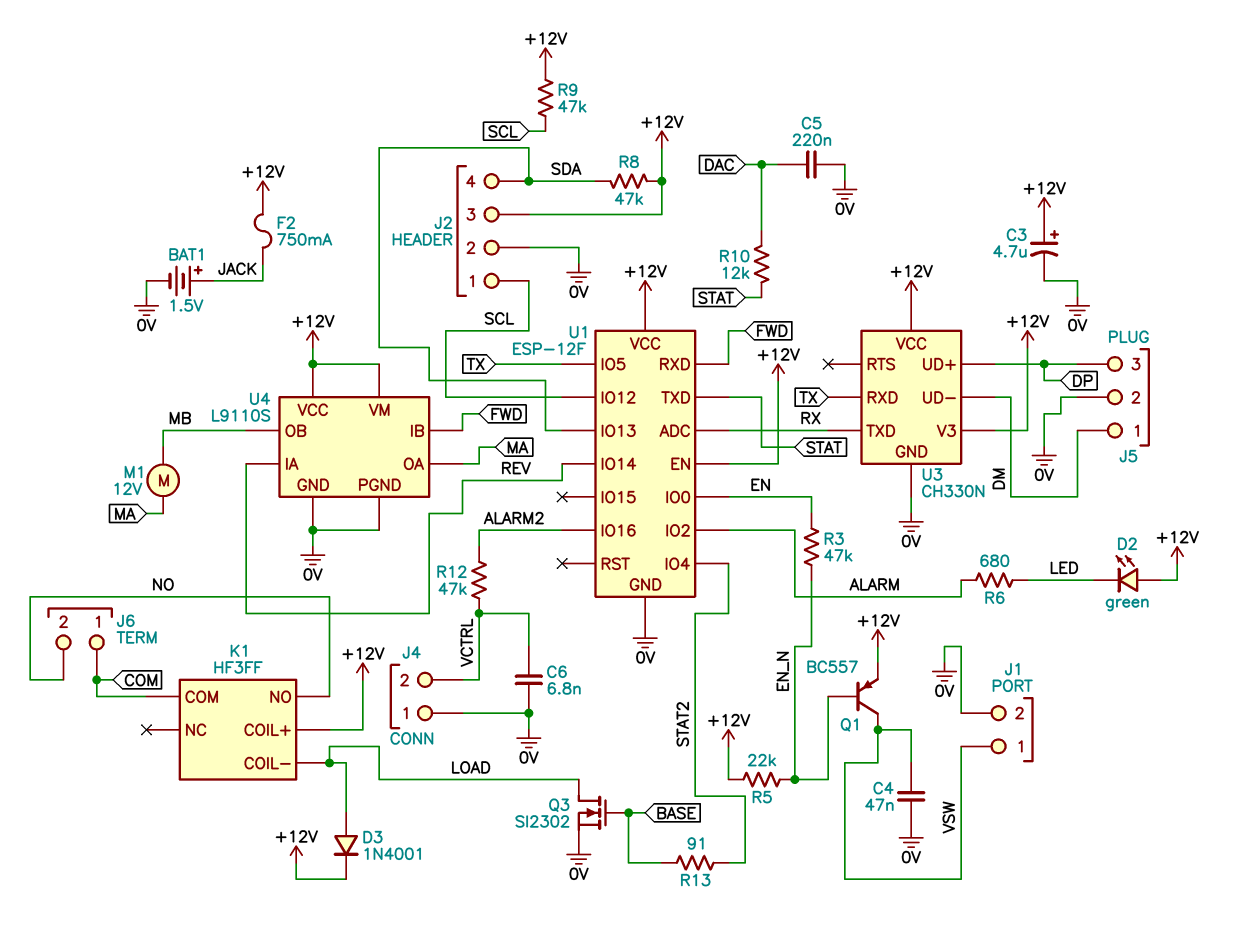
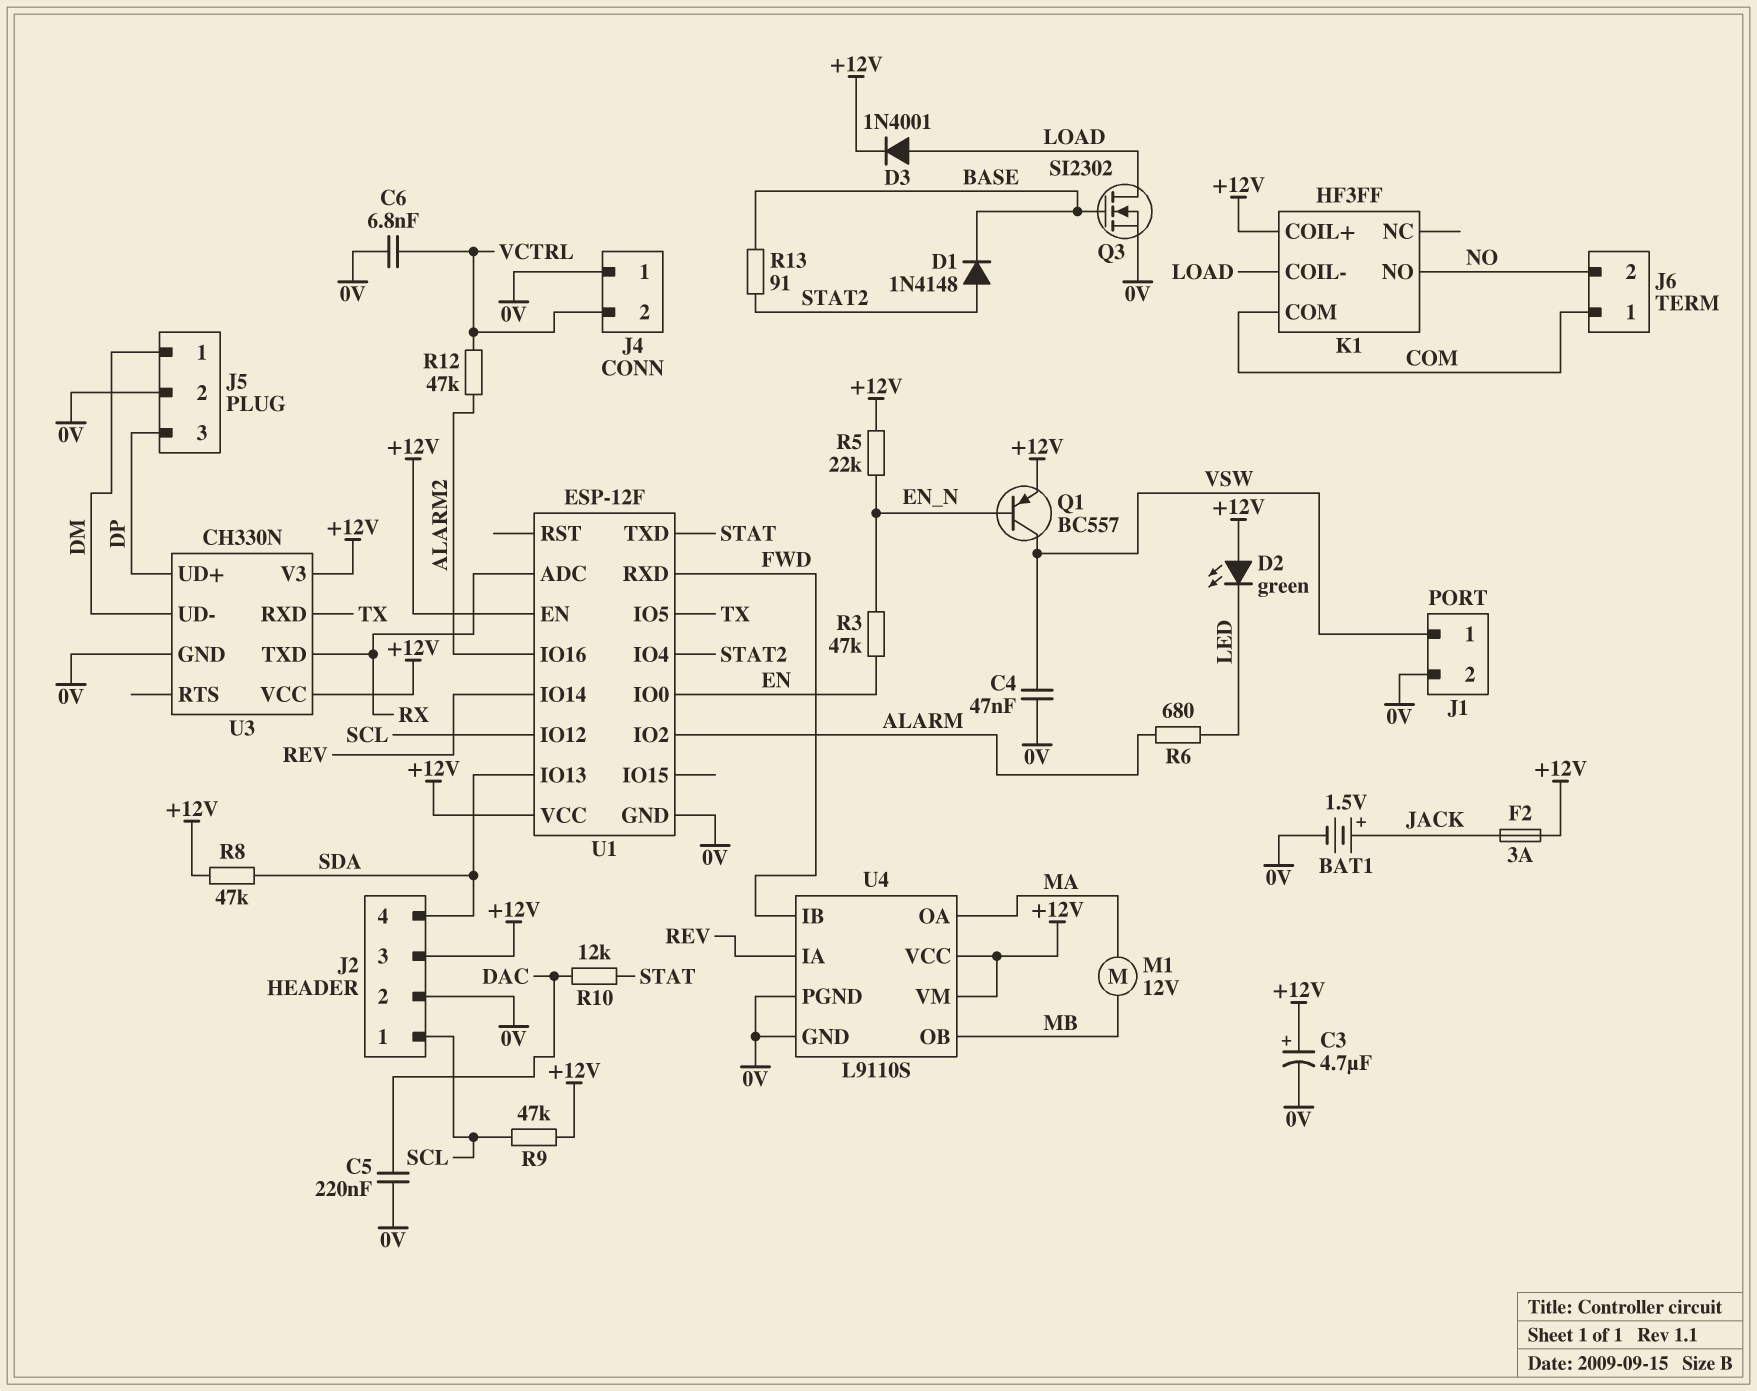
D1: none -> diode 1N4148 (A STAT2, K BASE)
F2: 750mA (+12V, JACK) -> 3A (+12V, JACK)

